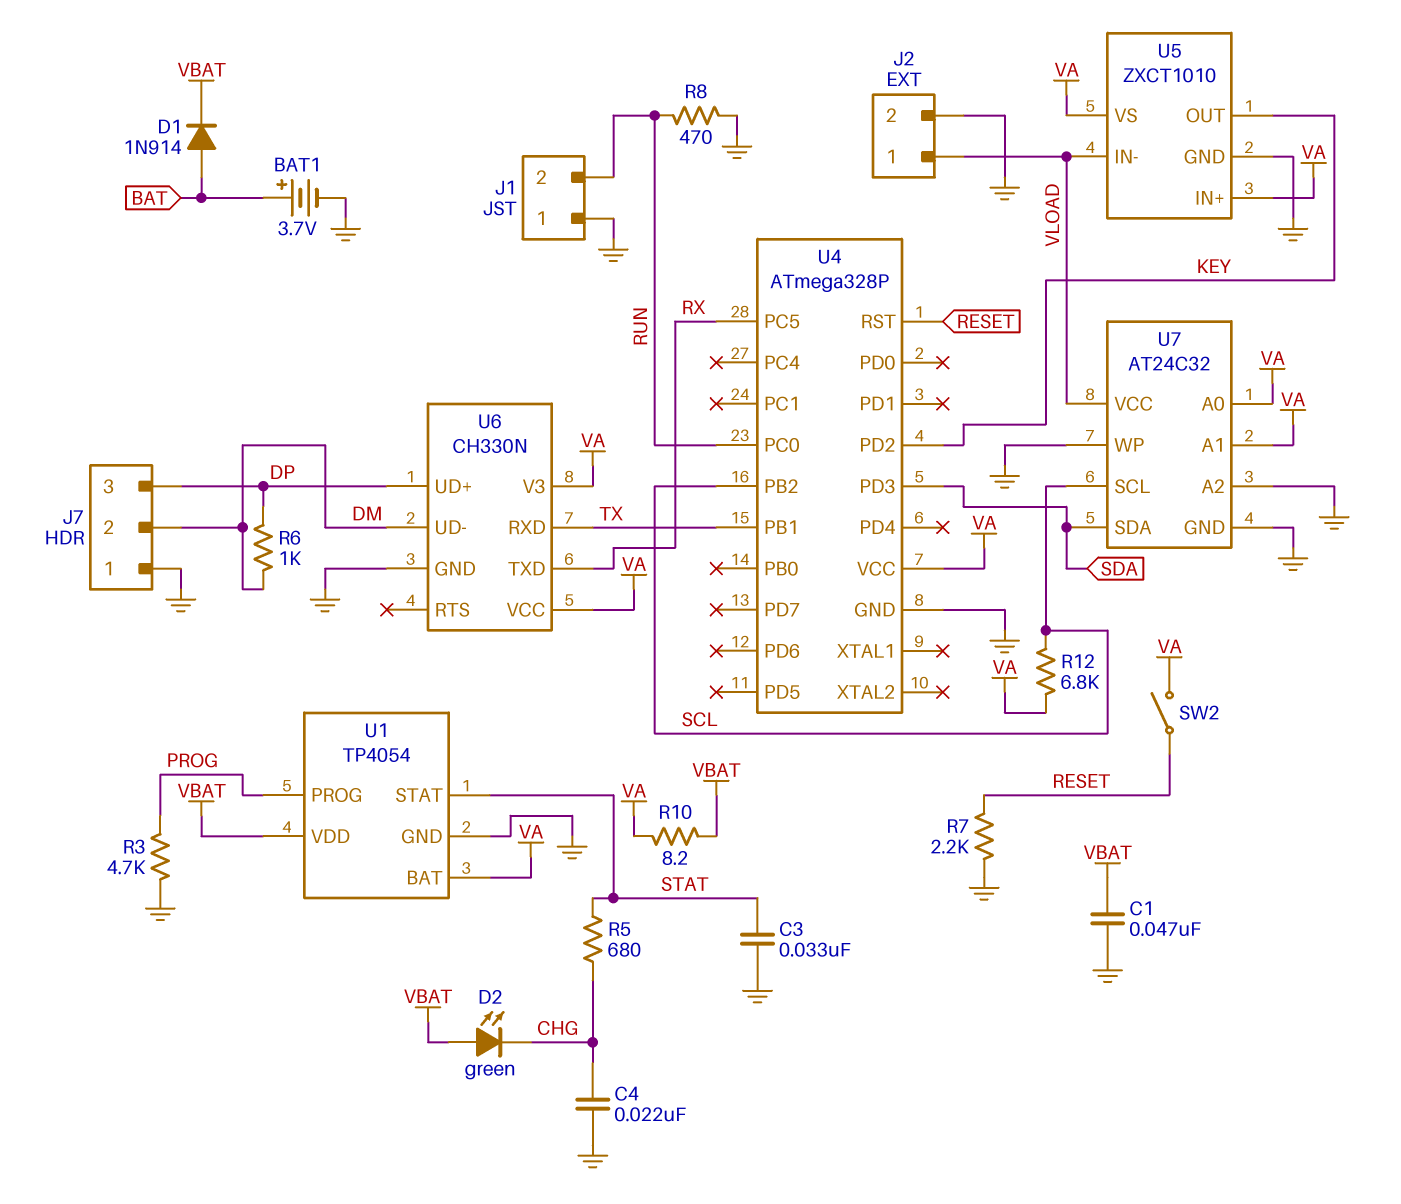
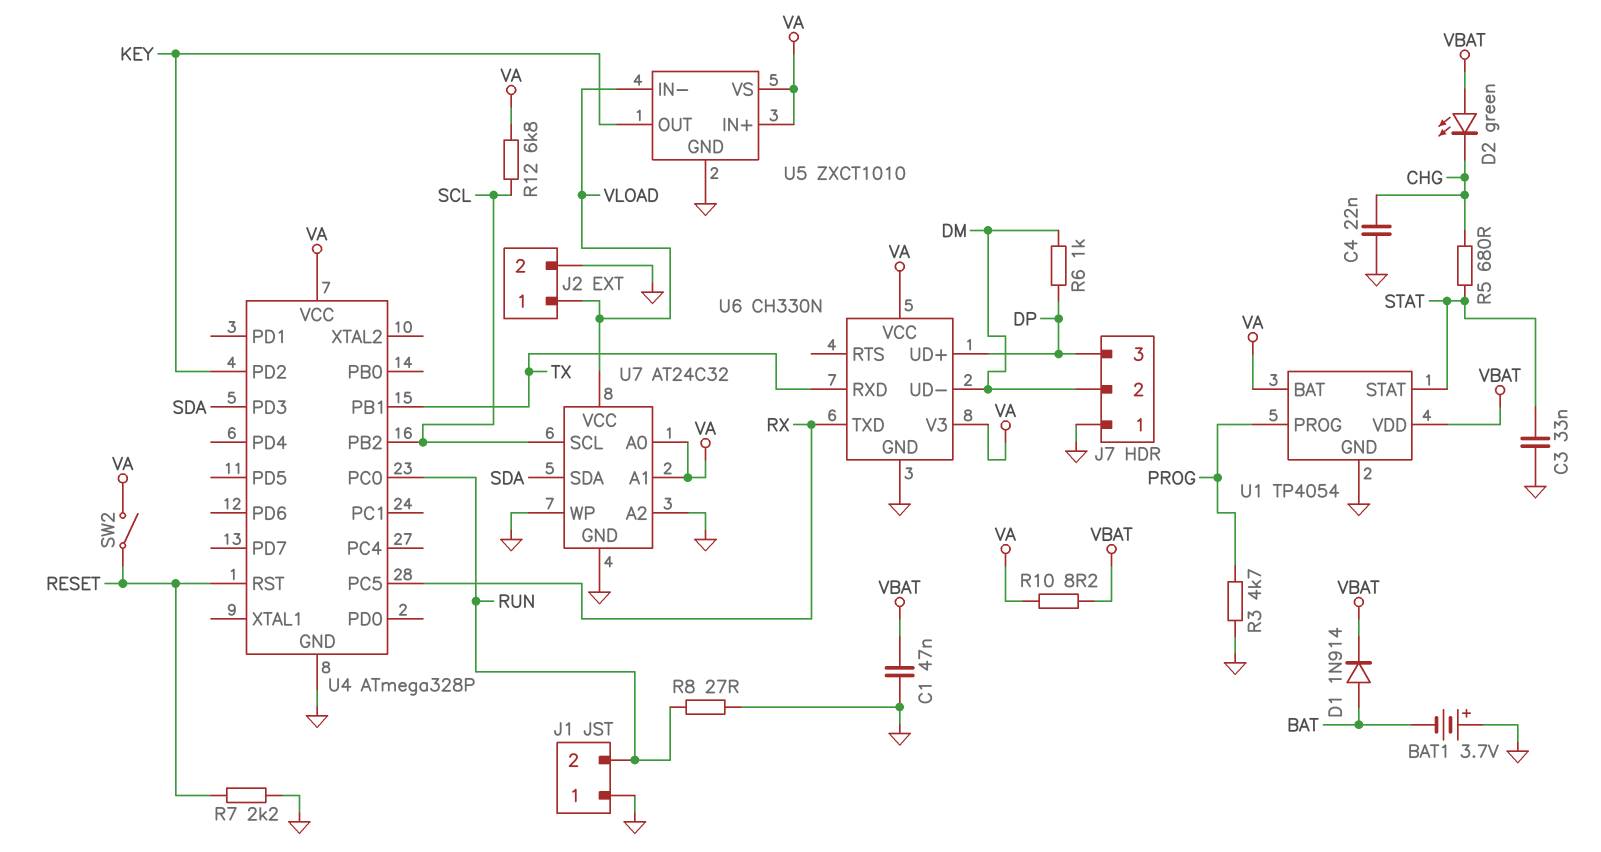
BAT1: 3.7V (plus BAT, minus GND) -> 3.7V (plus GND, minus BAT)
R8: 470 (GND, RUN) -> 27 (GND, RUN)

